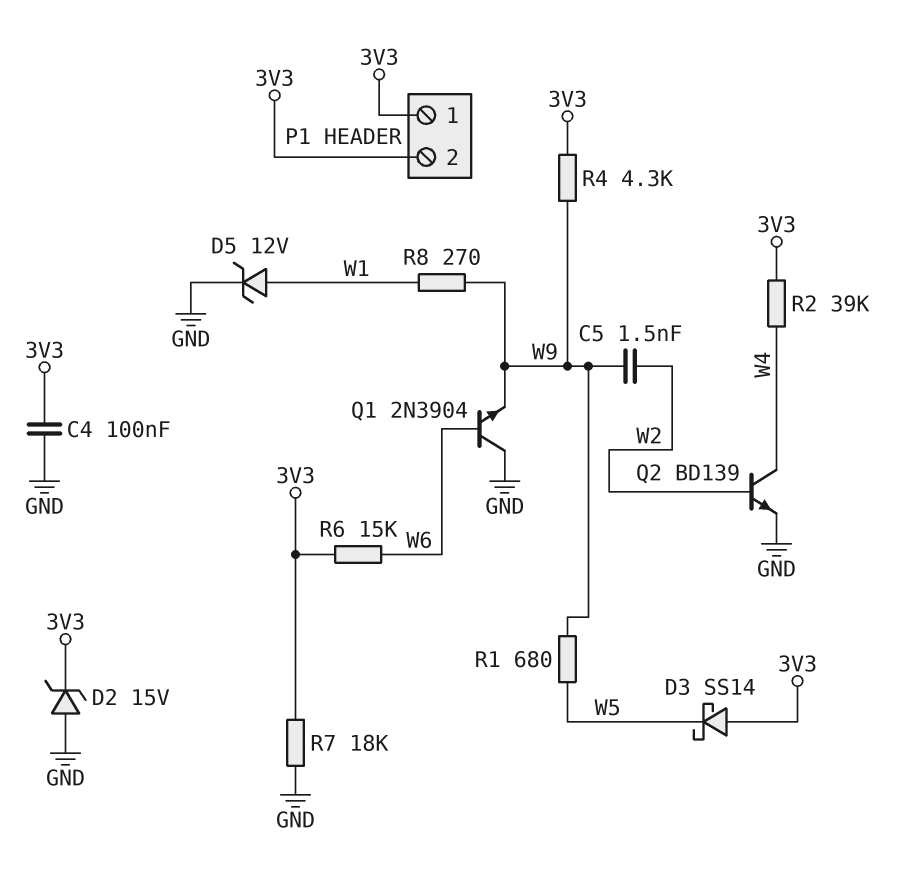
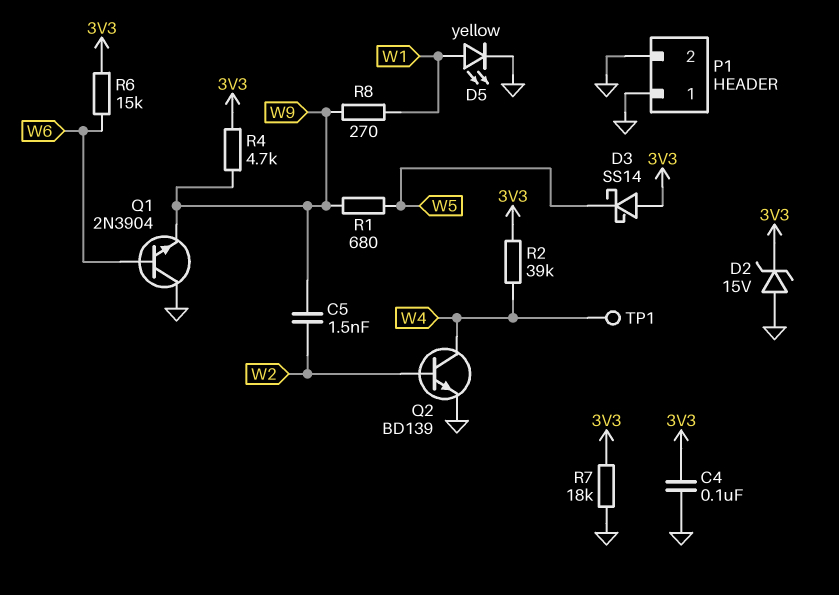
D5: zener 12V (A W1, K GND) -> LED yellow (A W1, K GND)
P1 pin 1: 3V3 -> GND
P1 pin 2: 3V3 -> GND
R4: 4.3k (3V3, W9) -> 4.7k (3V3, W9)
TP1: none -> test point (W4)

